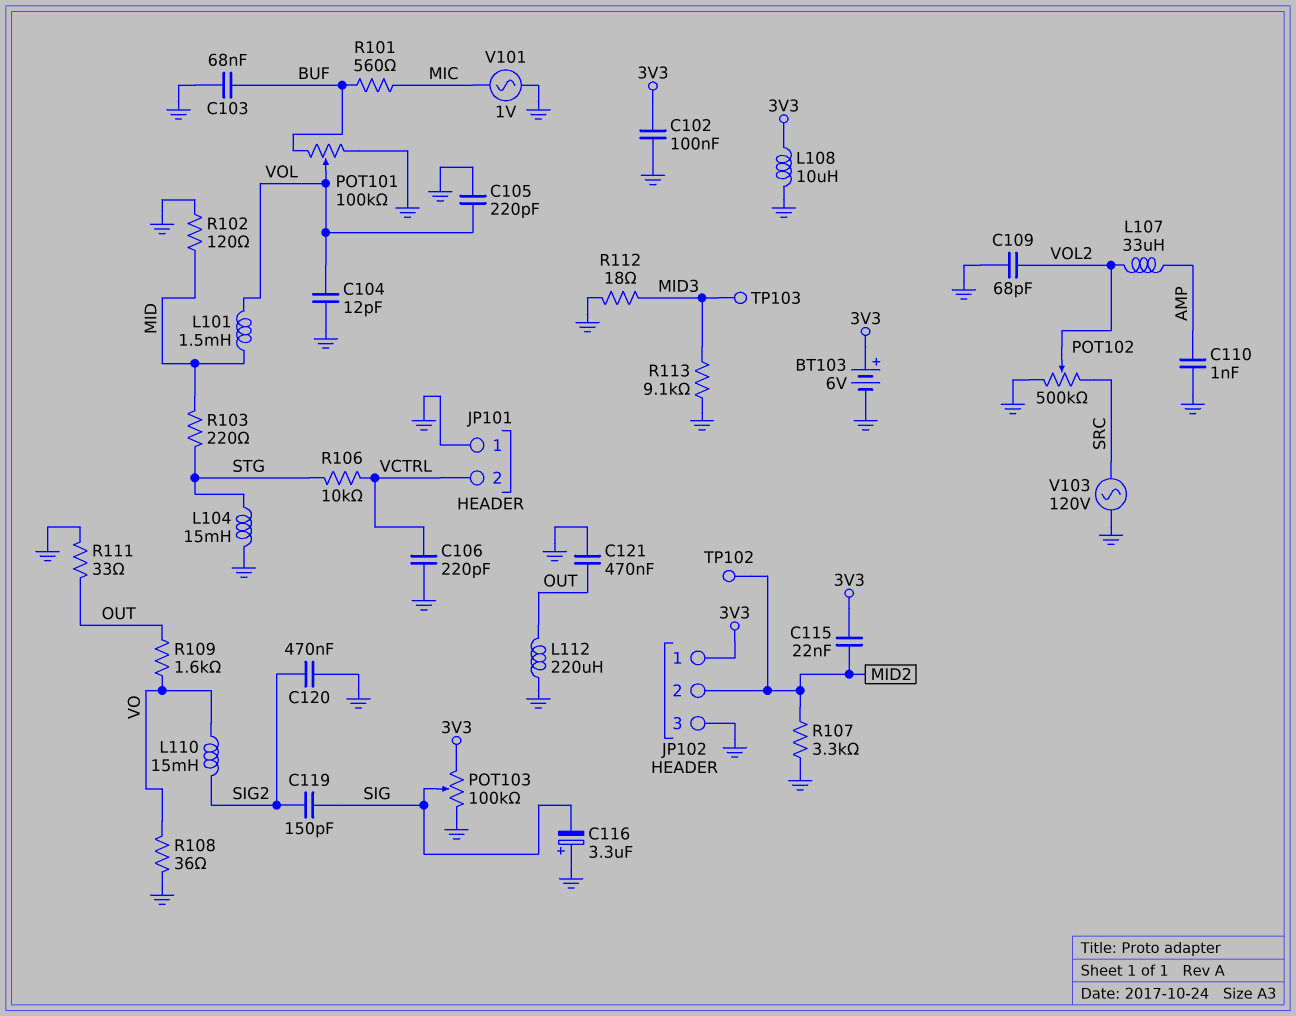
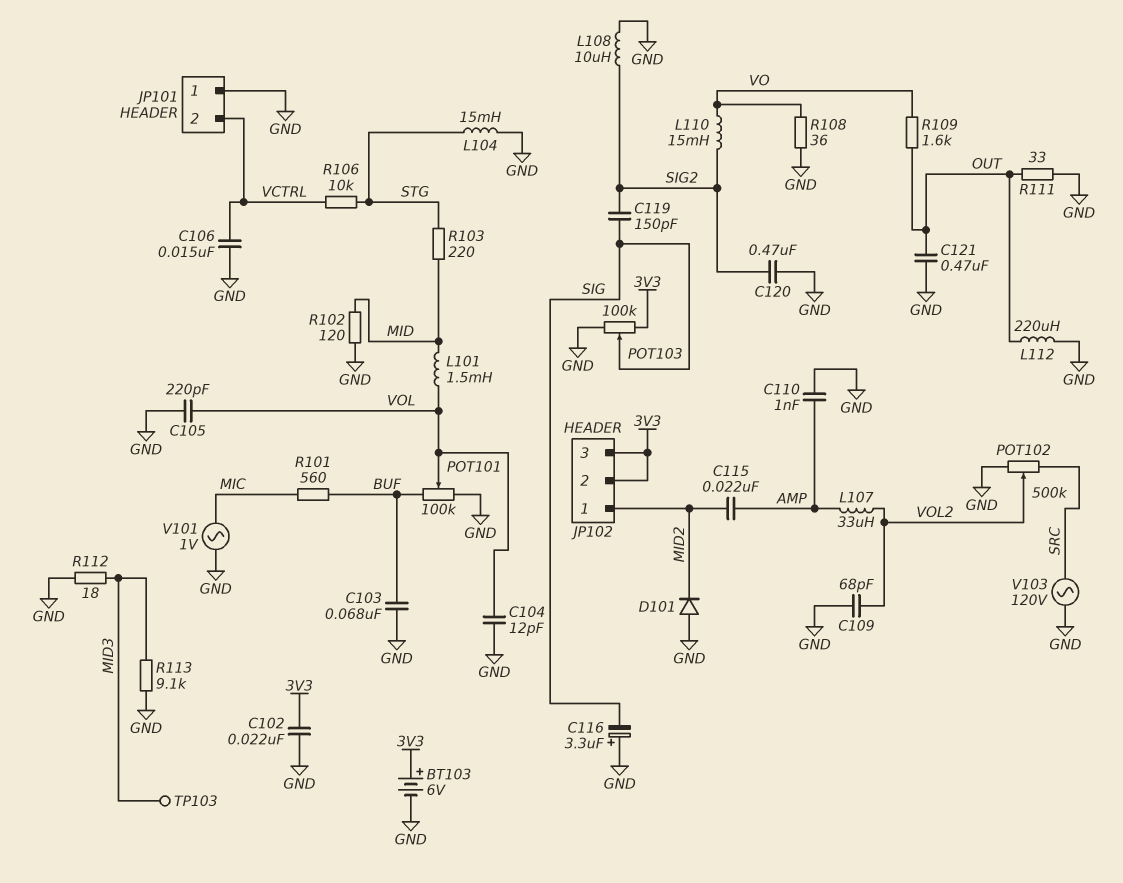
C102: 100nF (3V3, GND) -> 22nF (3V3, GND)
C106: 220pF (GND, VCTRL) -> 15nF (GND, VCTRL)
C115: 22nF (3V3, MID2) -> 22nF (AMP, MID2)
D101: none -> diode (A GND, K MID2)
JP102 pin 1: 3V3 -> MID2
JP102 pin 2: MID2 -> 3V3
JP102 pin 3: GND -> 3V3
L108: 10uH (3V3, GND) -> 10uH (GND, SIG2)
R107: 3.3k (GND, MID2) -> none
TP102: test point (MID2) -> none

